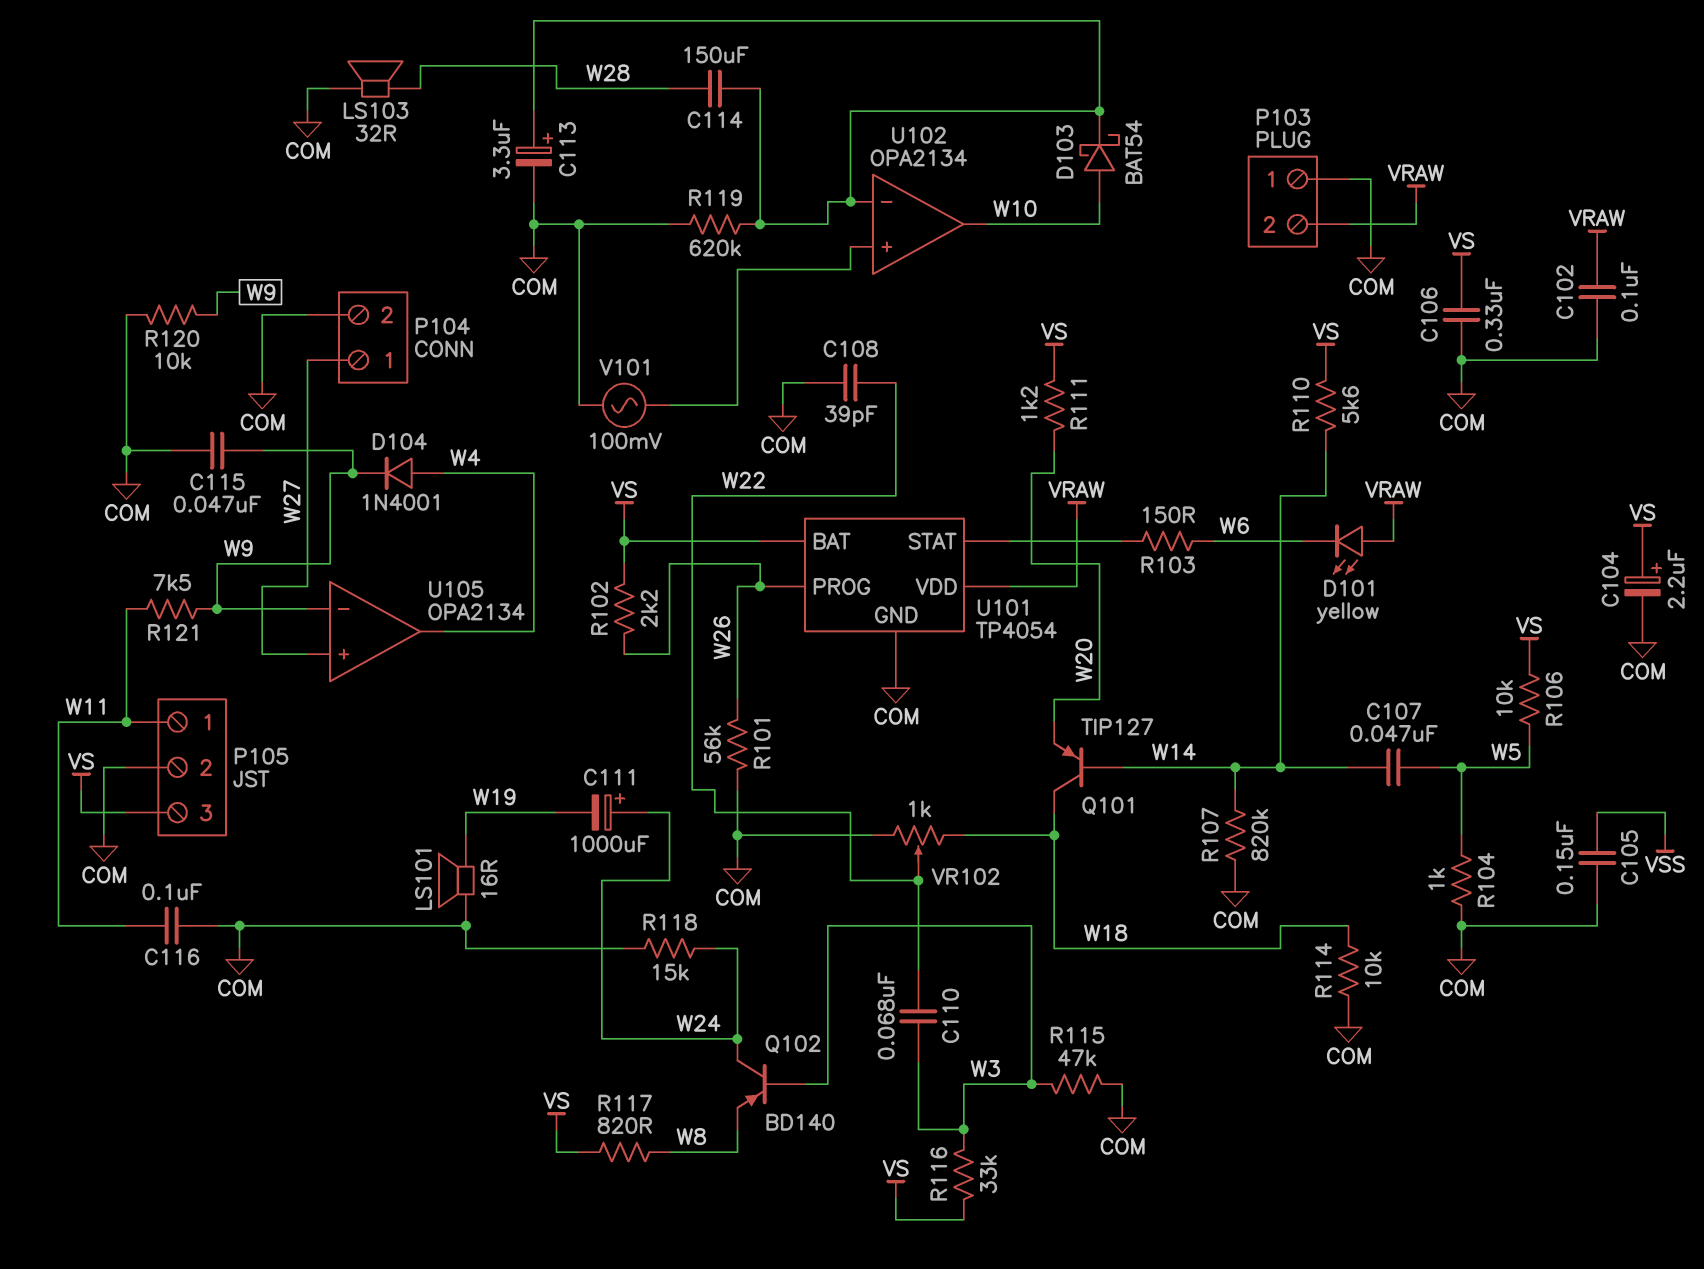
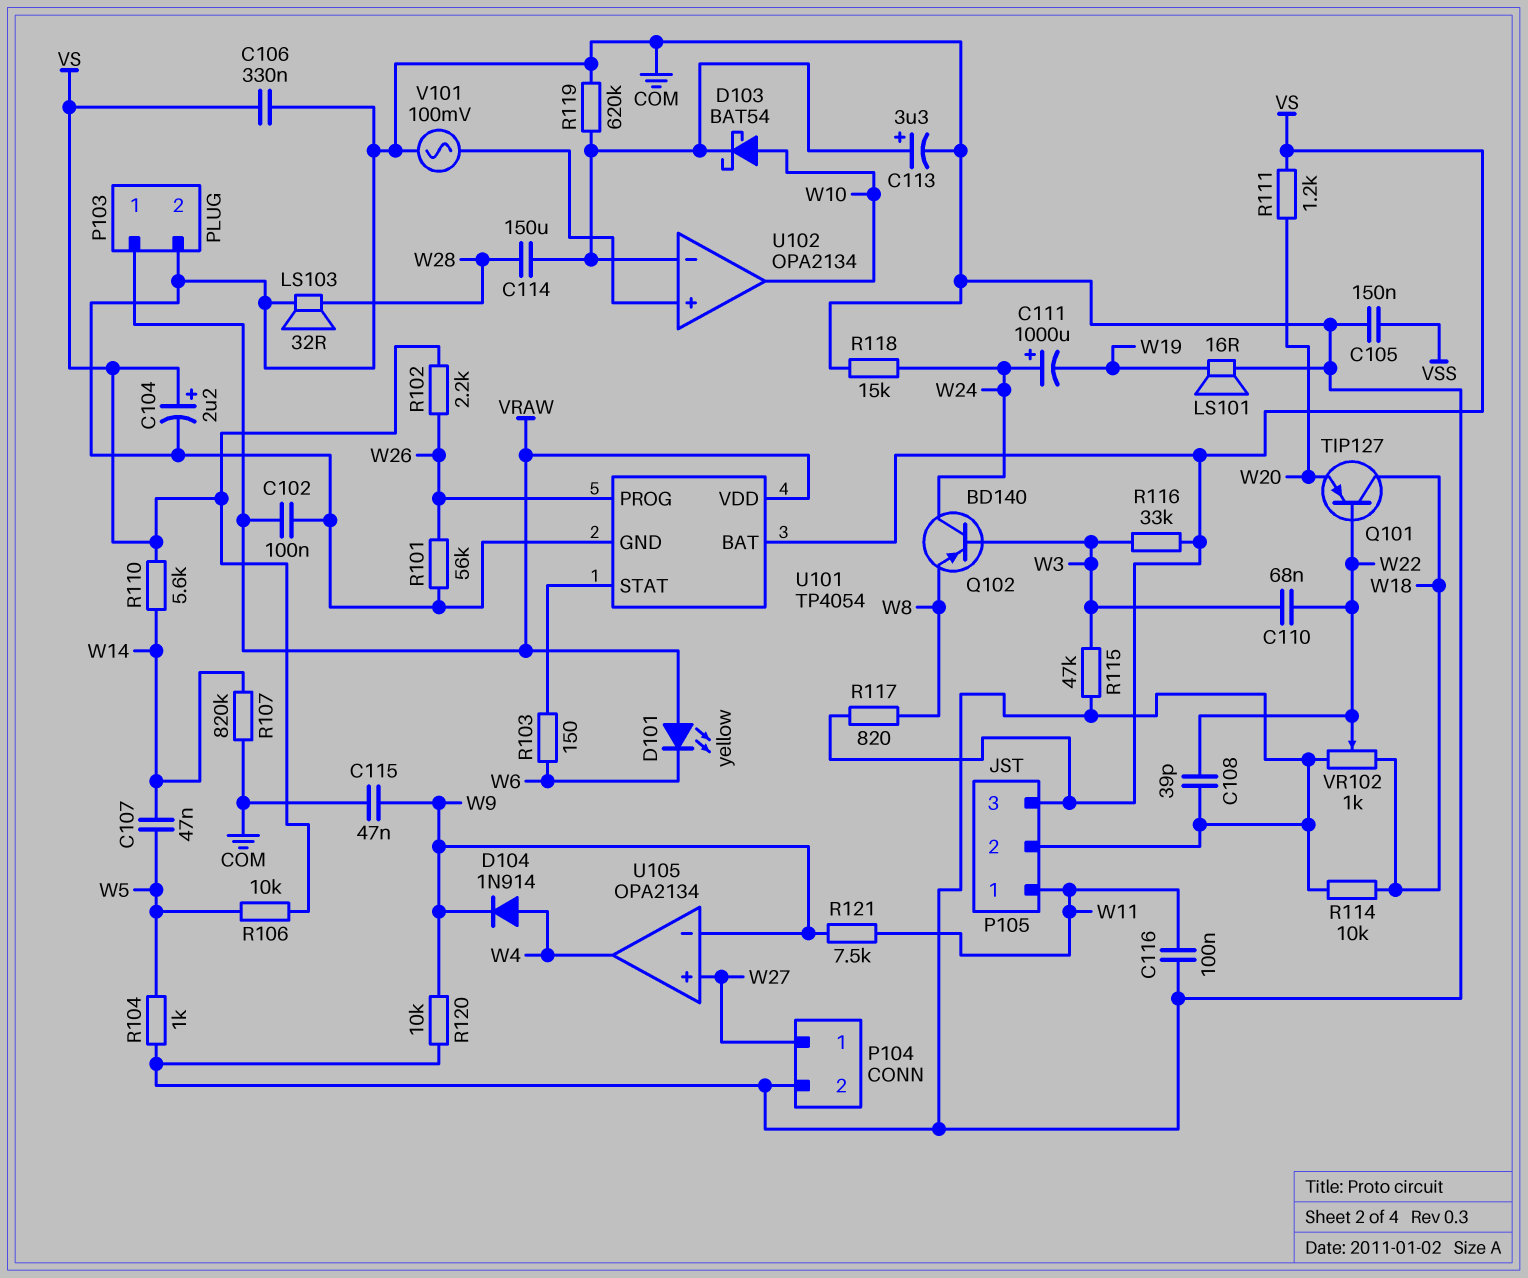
D104: diode 1N4001 (A W4, K W9) -> diode 1N914 (A W4, K W9)
P103 pin 1: COM -> VRAW
P103 pin 2: VRAW -> COM
Q101: PNP TIP127 (B W14, C W18, E W20) -> PNP TIP127 (B W22, C W18, E W20)

